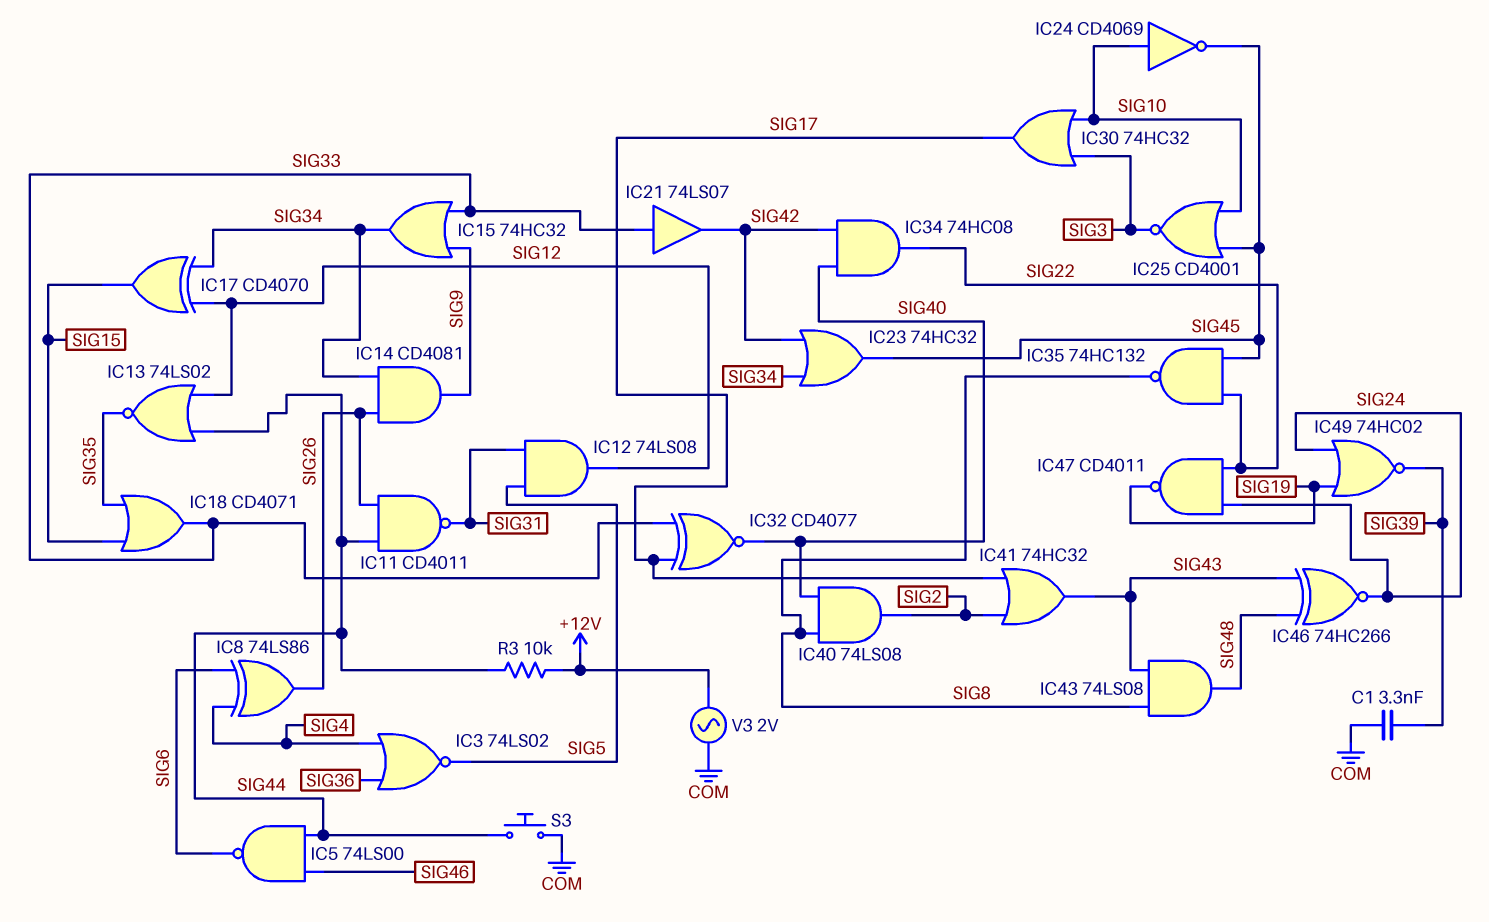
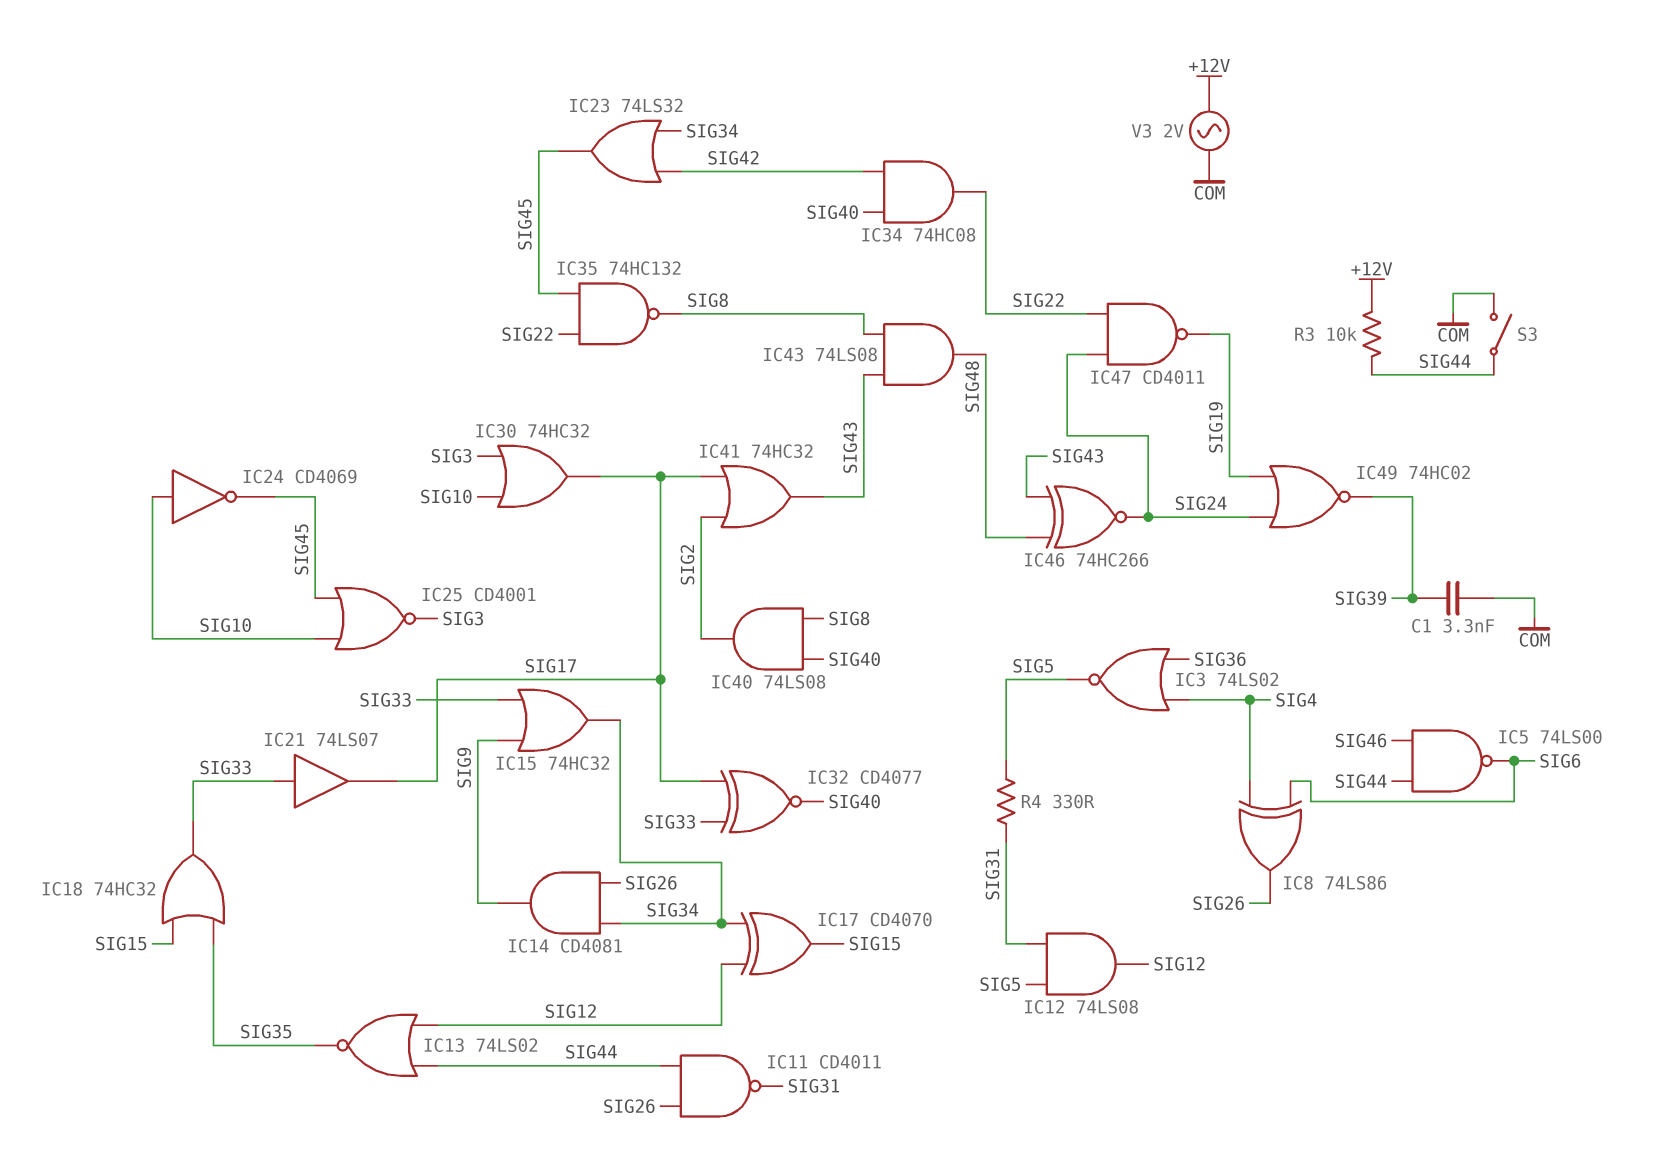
IC18: OR CD4071 (in SIG15, in SIG35, out SIG33) -> OR 74HC32 (in SIG15, in SIG35, out SIG33)
IC21: buffer 74LS07 (in SIG33, out SIG42) -> buffer 74LS07 (in SIG33, out SIG17)
IC23: OR 74HC32 (in SIG34, in SIG42, out SIG45) -> OR 74LS32 (in SIG34, in SIG42, out SIG45)
R4: none -> 330 (SIG5, SIG31)
S3: button (COM, SIG44) -> switch (COM, SIG44)

